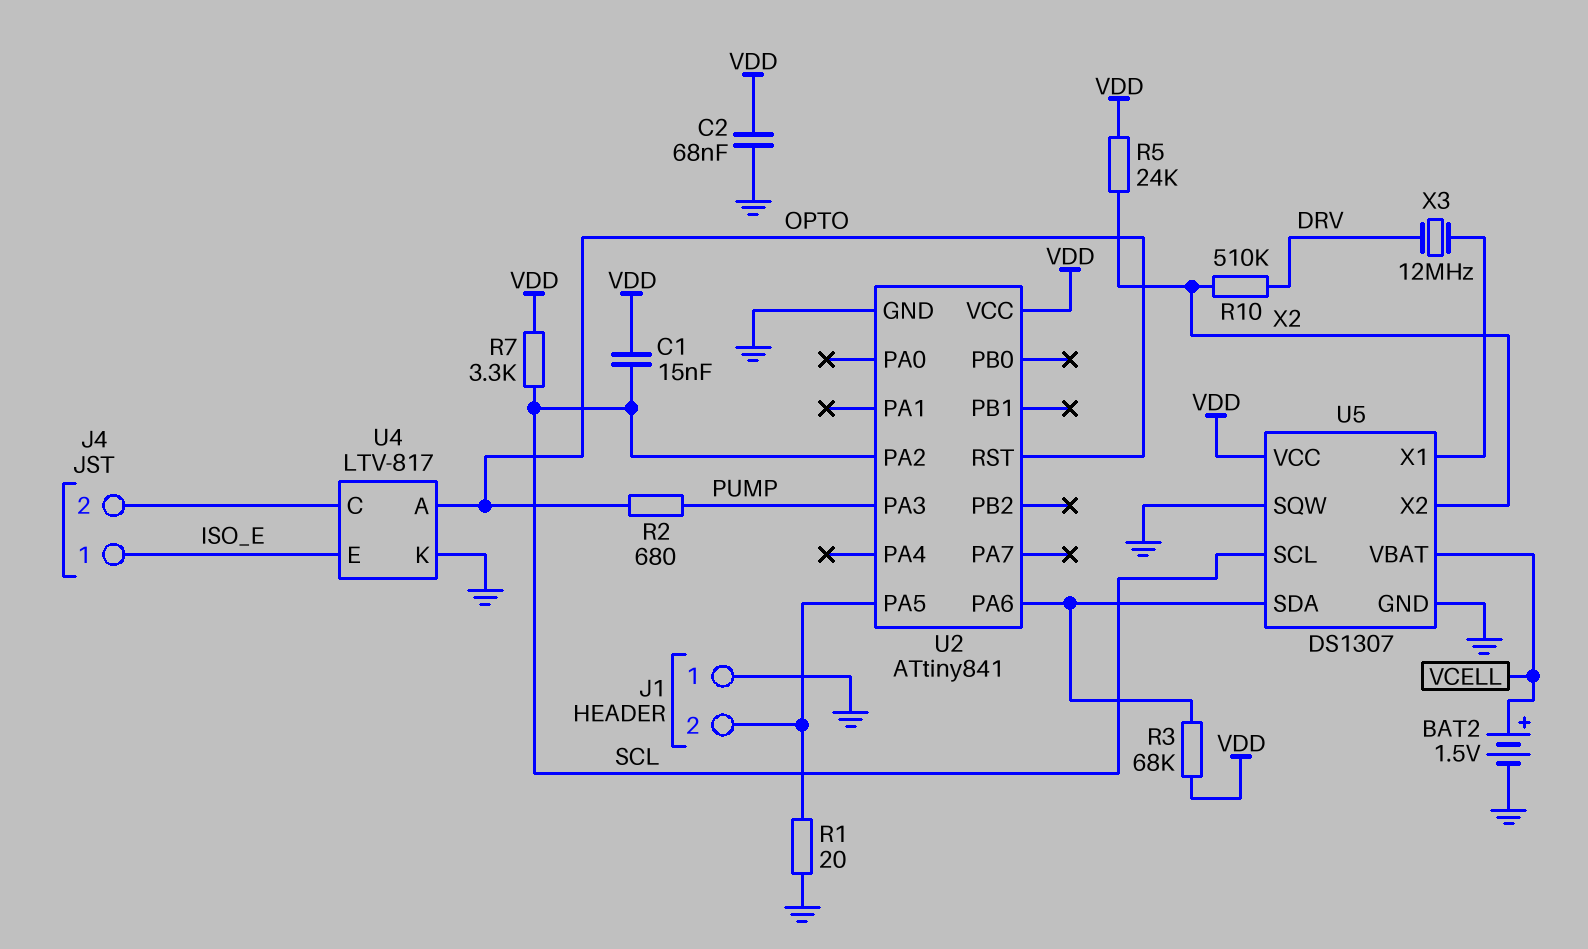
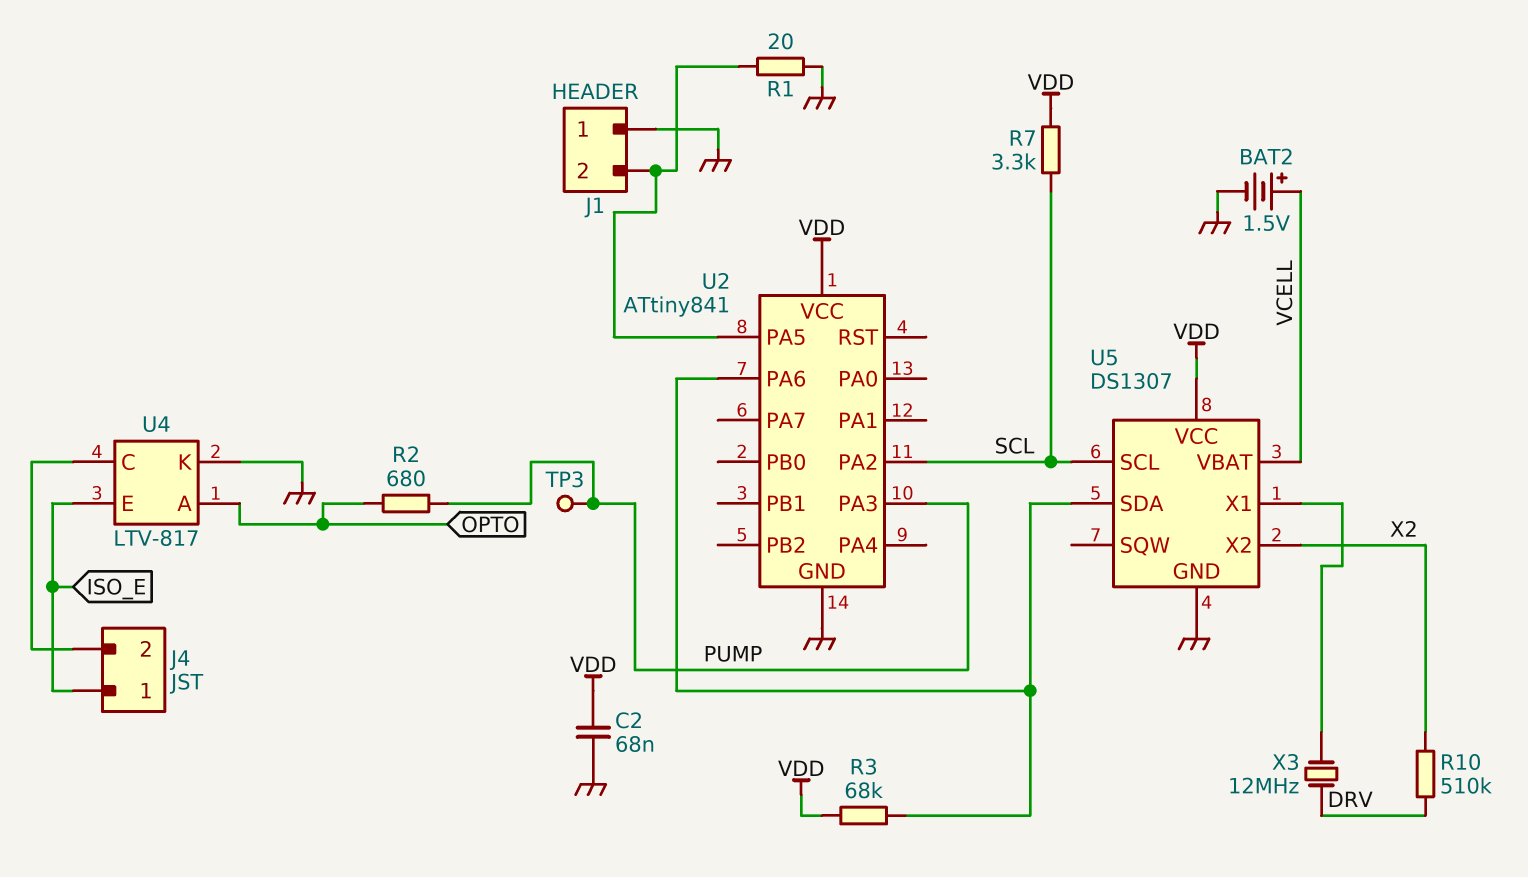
C1: 15nF (SCL, VDD) -> none
R5: 24k (VDD, X2) -> none
TP3: none -> test point (PUMP)
U2 pin RST: OPTO -> none
U5 pin SQW: GND -> none

